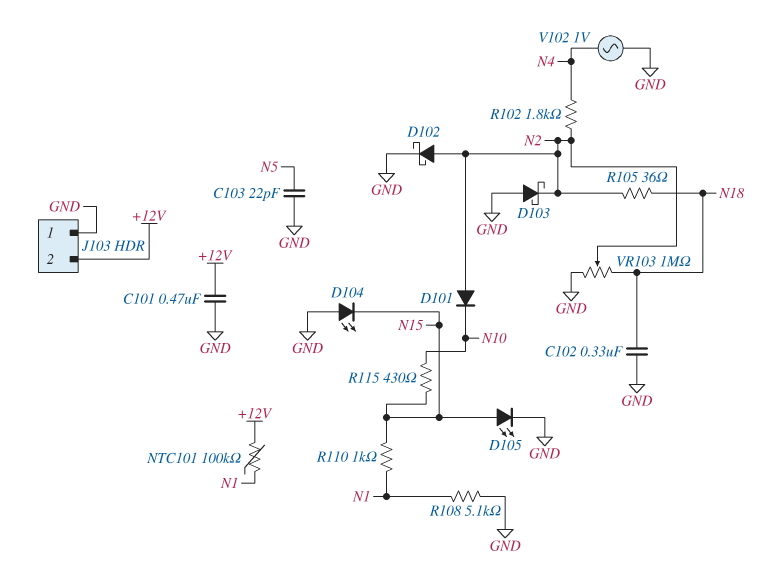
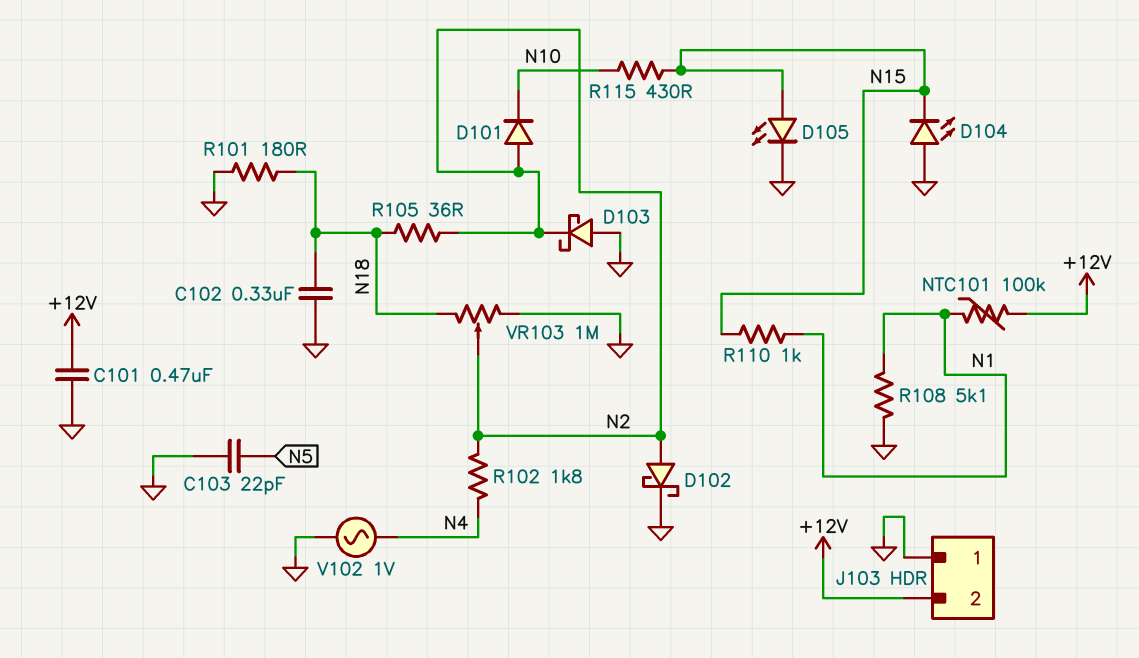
R101: none -> 180 (GND, N18)

